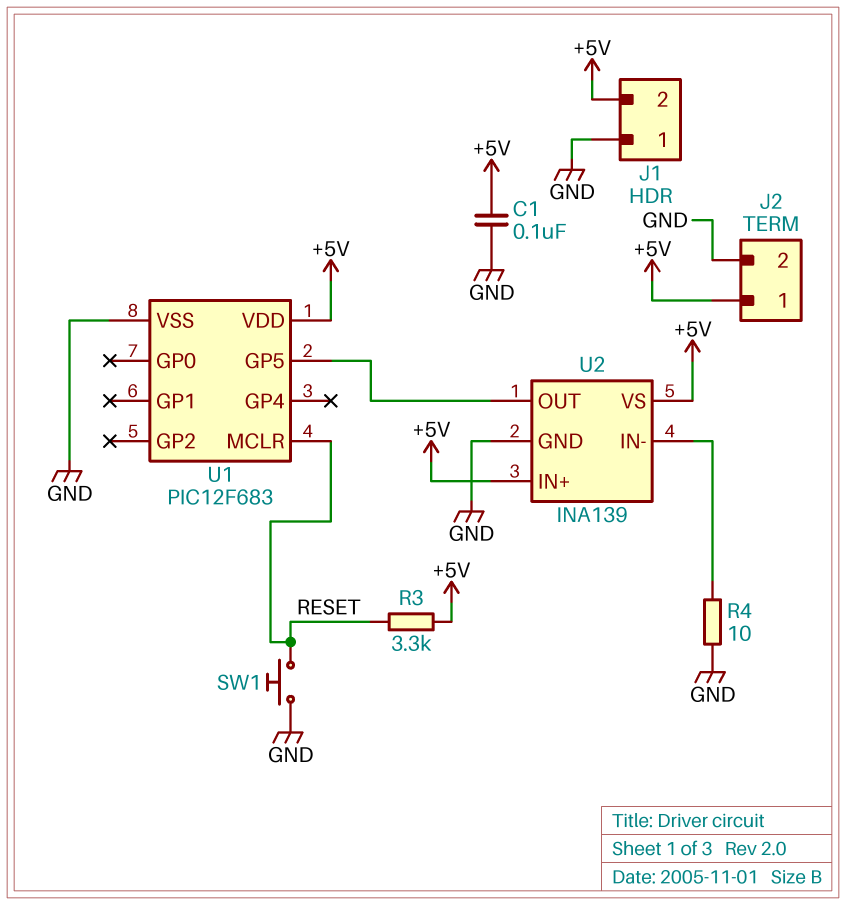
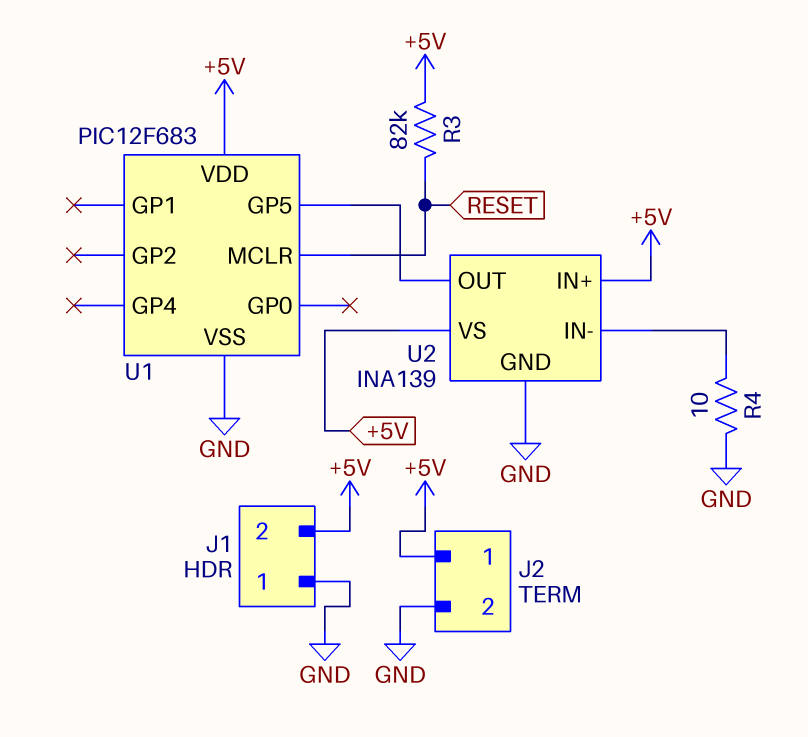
C1: 100nF (+5V, GND) -> none
R3: 3.3k (+5V, RESET) -> 82k (+5V, RESET)
SW1: button (GND, RESET) -> none

